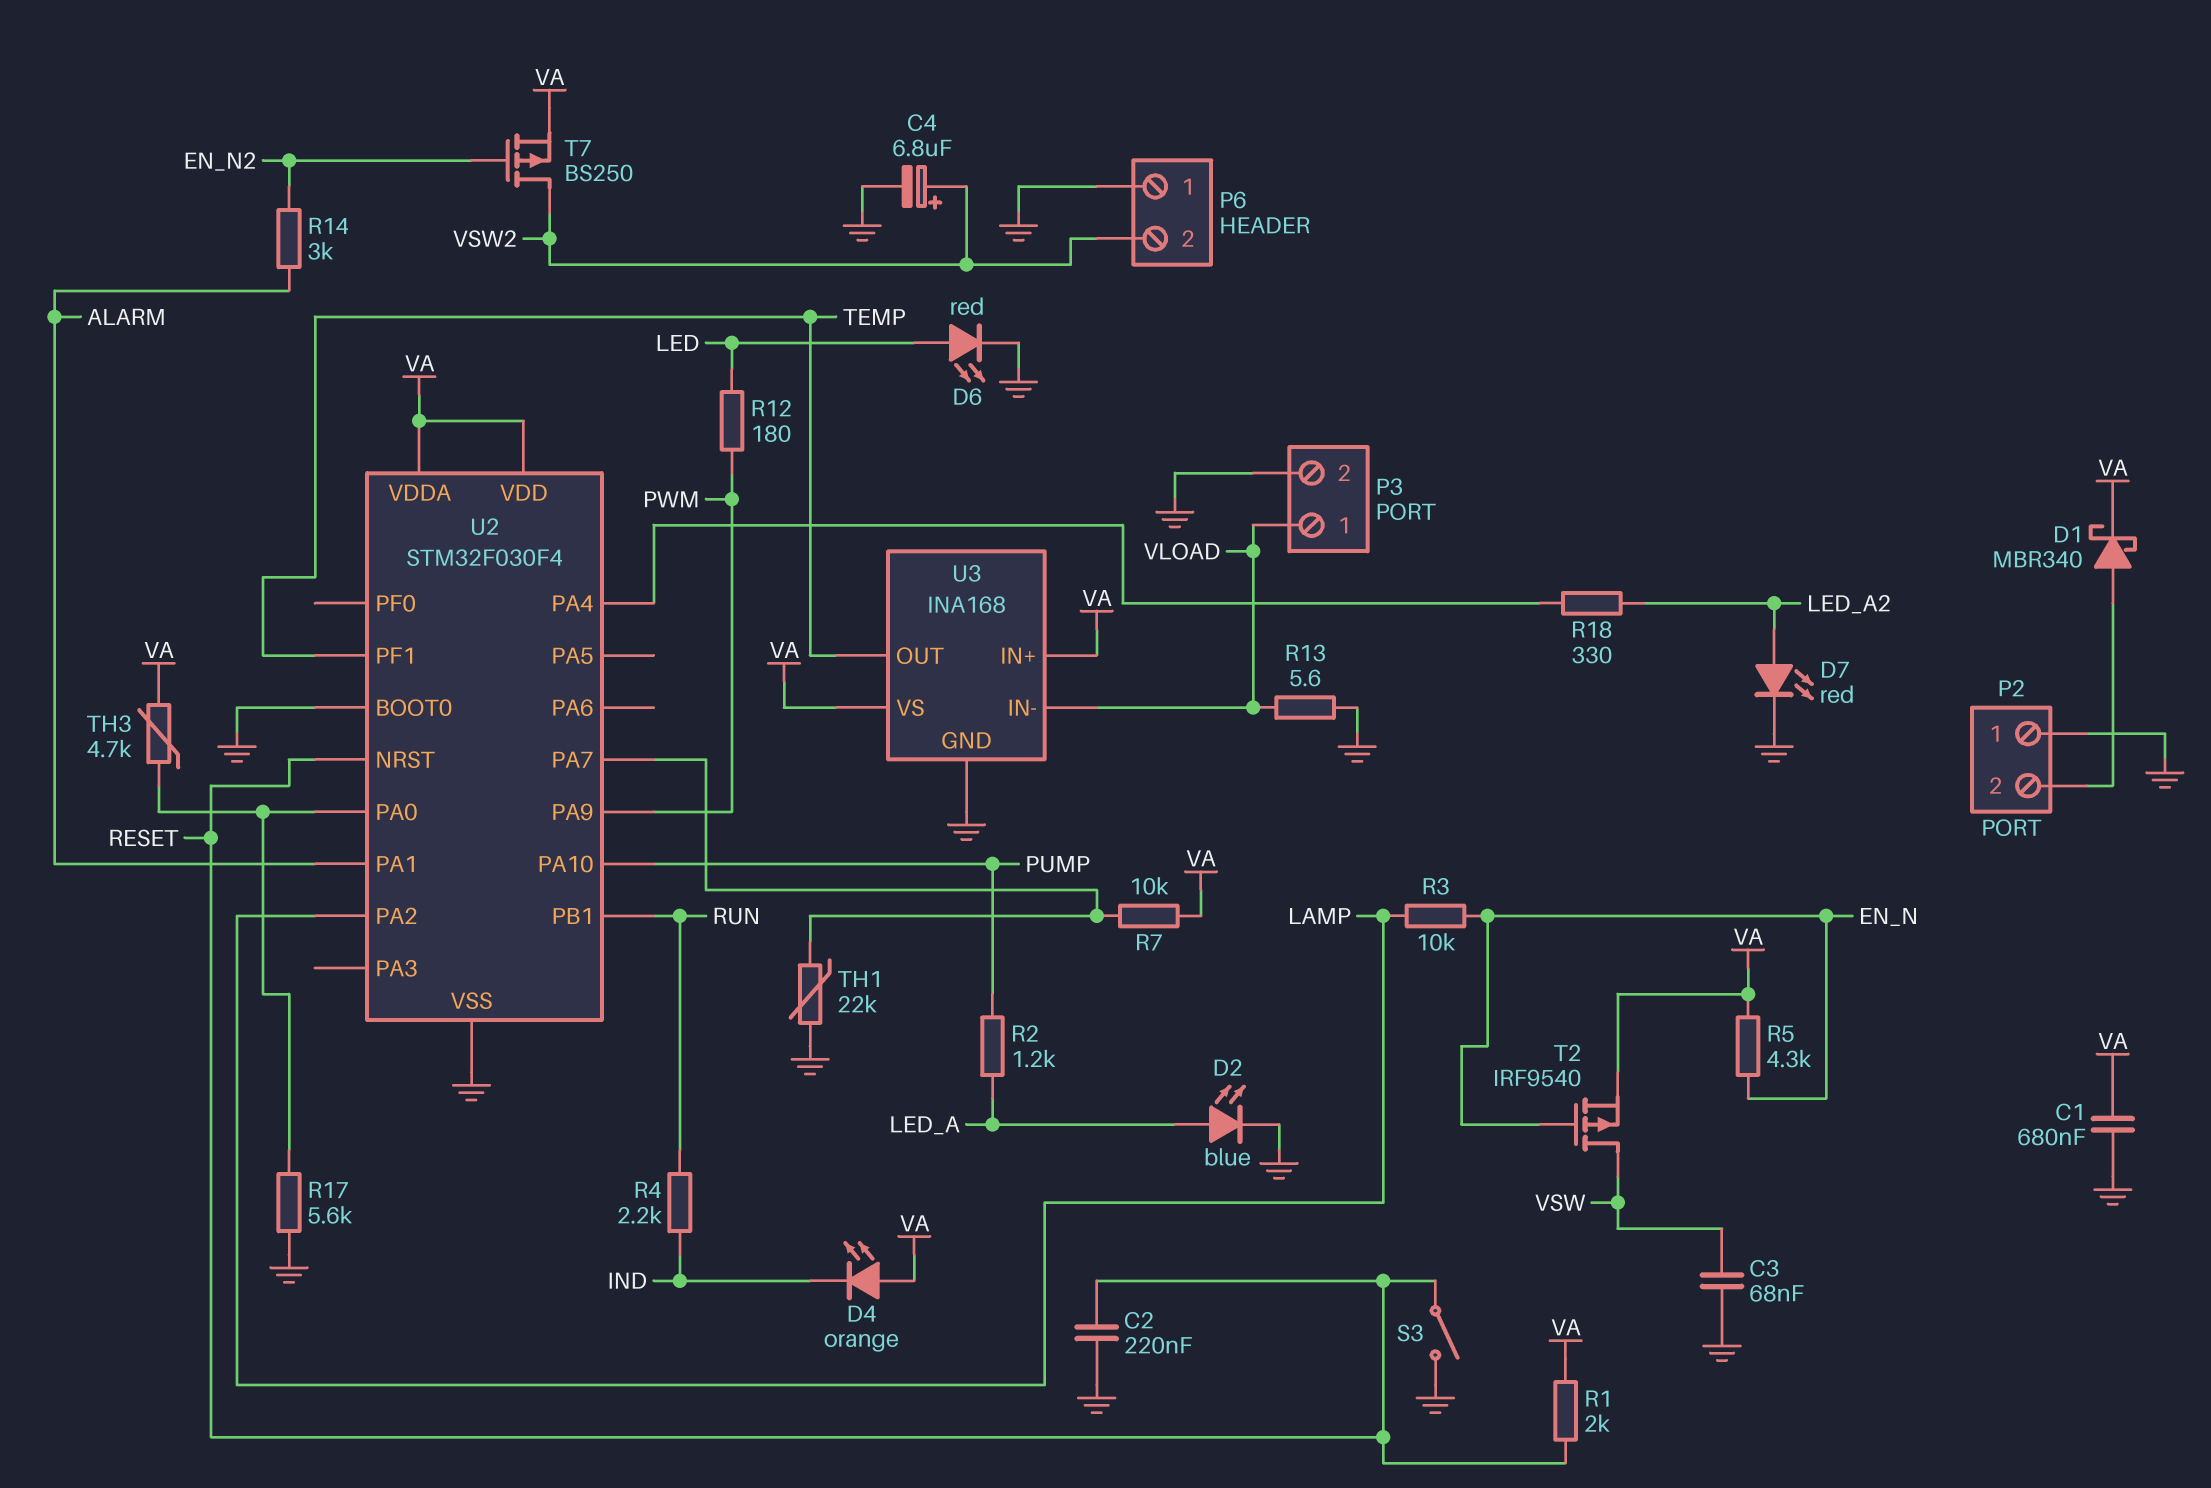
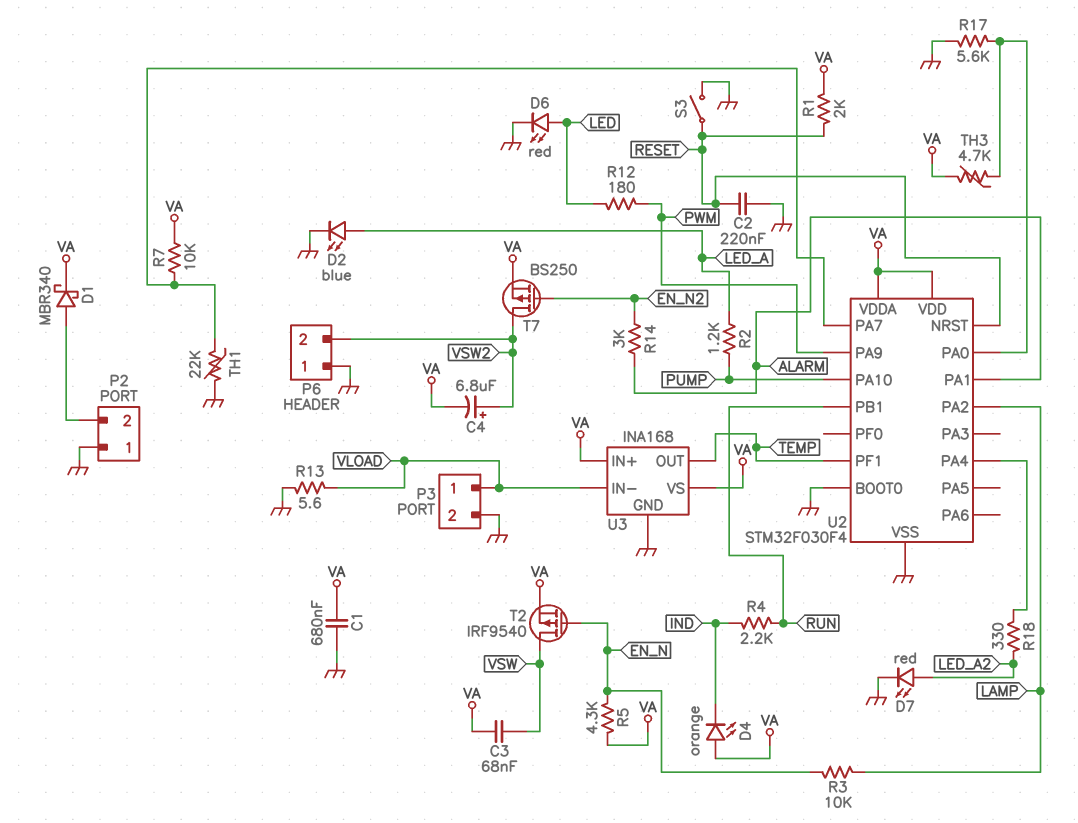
C3: 68nF (GND, VSW) -> 68nF (VA, VSW)
C4: 6.8uF (plus VSW2, minus GND) -> 6.8uF (plus VSW2, minus VA)

